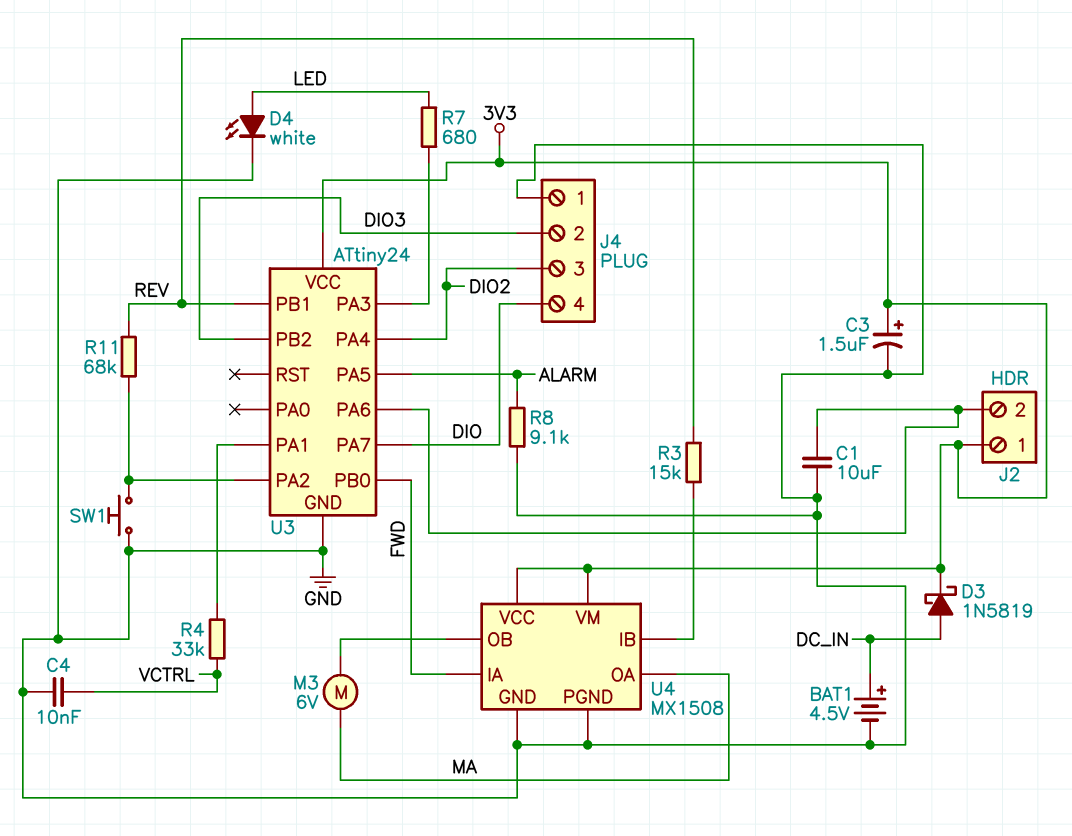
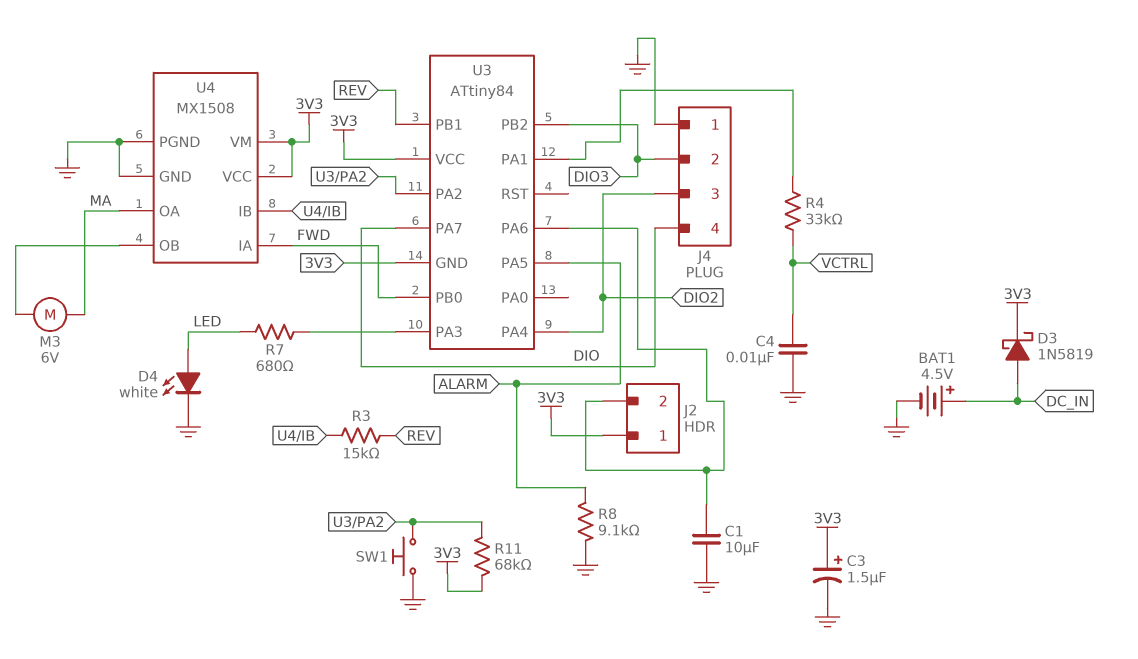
R11: 68k (REV, U3/PA2) -> 68k (3V3, U3/PA2)
U3: ATtiny24 -> ATtiny84
U3 pin GND: GND -> 3V3

